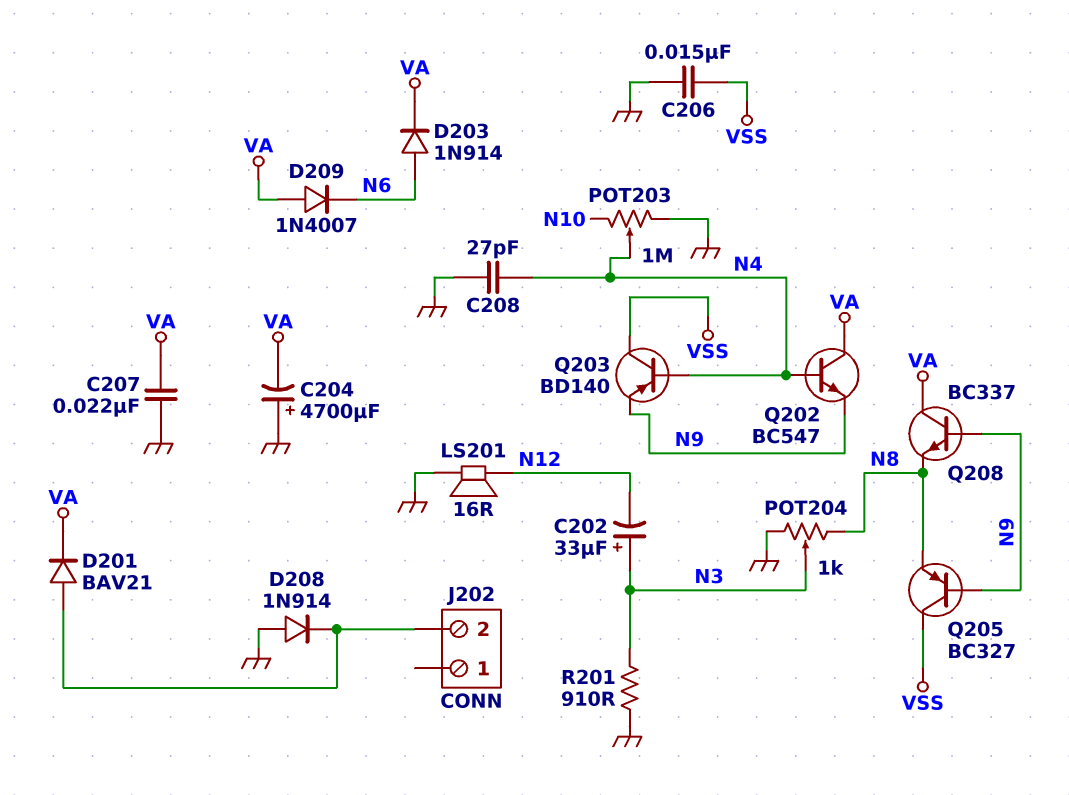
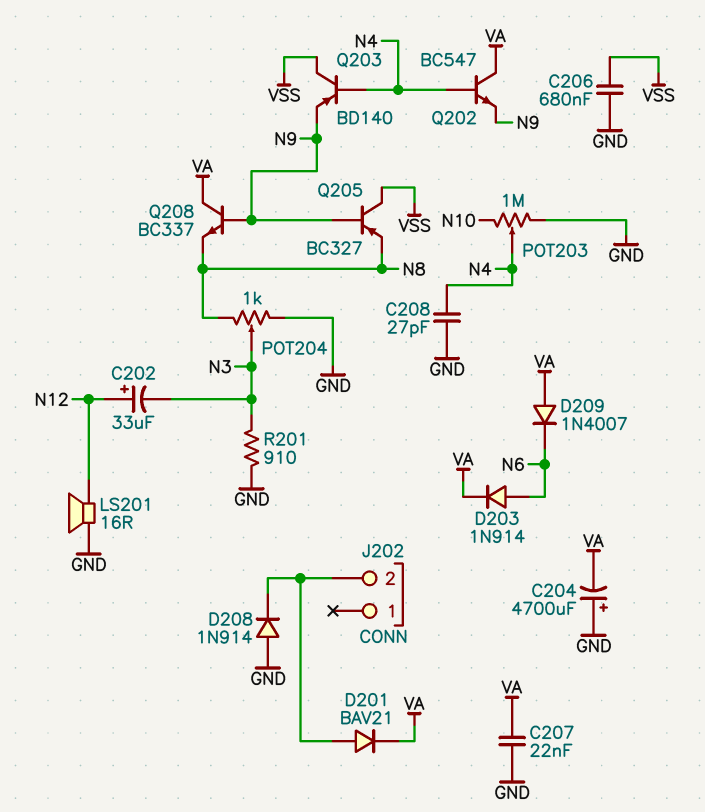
C202: 33uF (plus N3, minus N12) -> 33uF (plus N12, minus N3)
C206: 15nF (GND, VSS) -> 680nF (GND, VSS)

